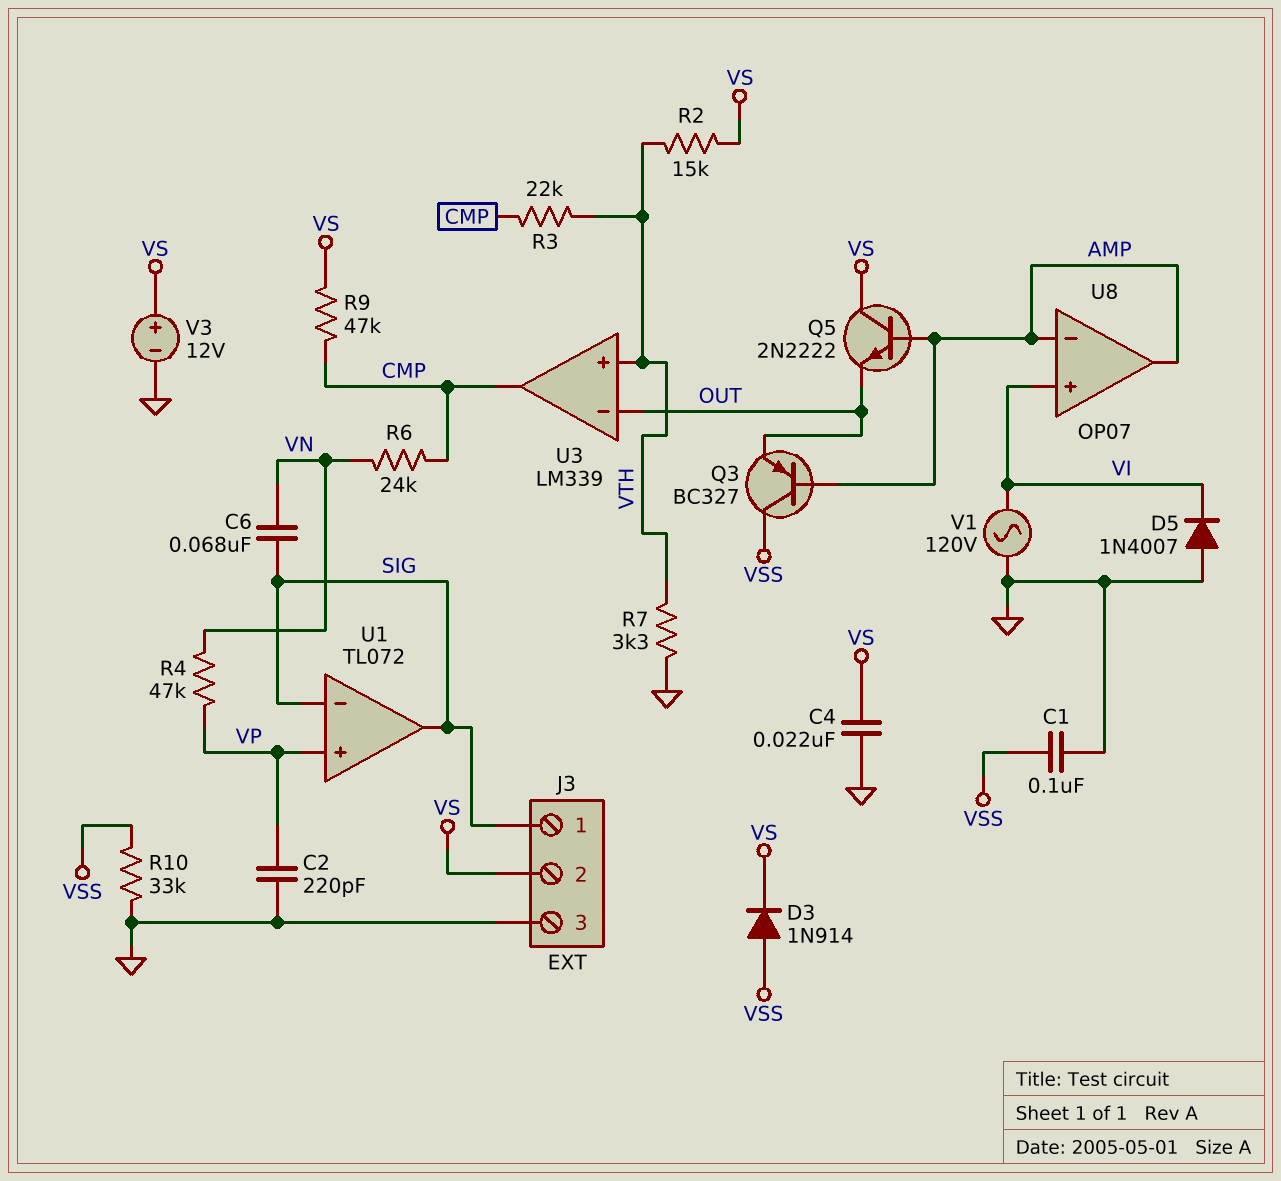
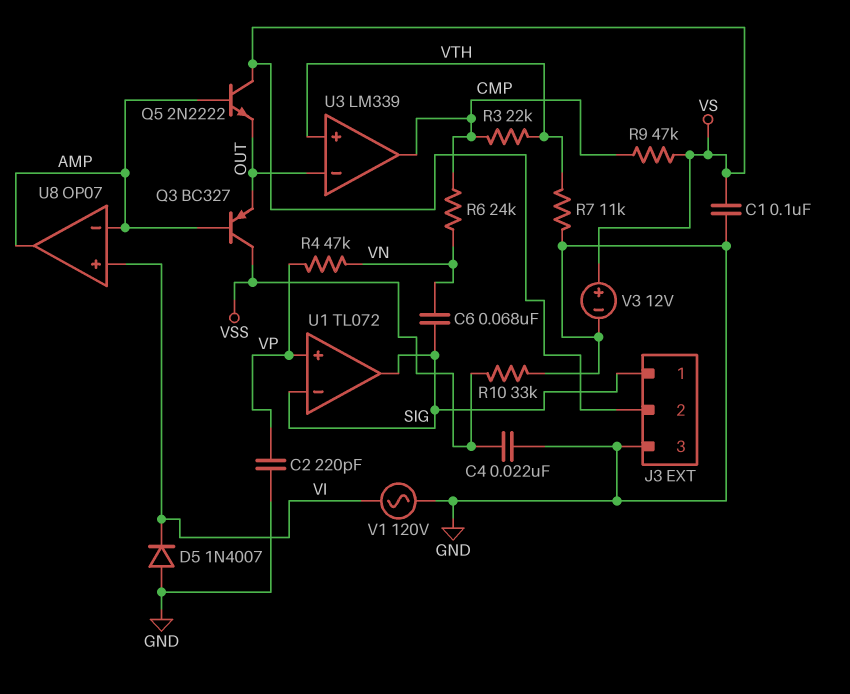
C1: 100nF (GND, VSS) -> 100nF (GND, VS)
C4: 22nF (GND, VS) -> 22nF (GND, VSS)
D3: diode 1N914 (A VSS, K VS) -> none
R2: 15k (VS, VTH) -> none
R7: 3.3k (GND, VTH) -> 11k (GND, VTH)

